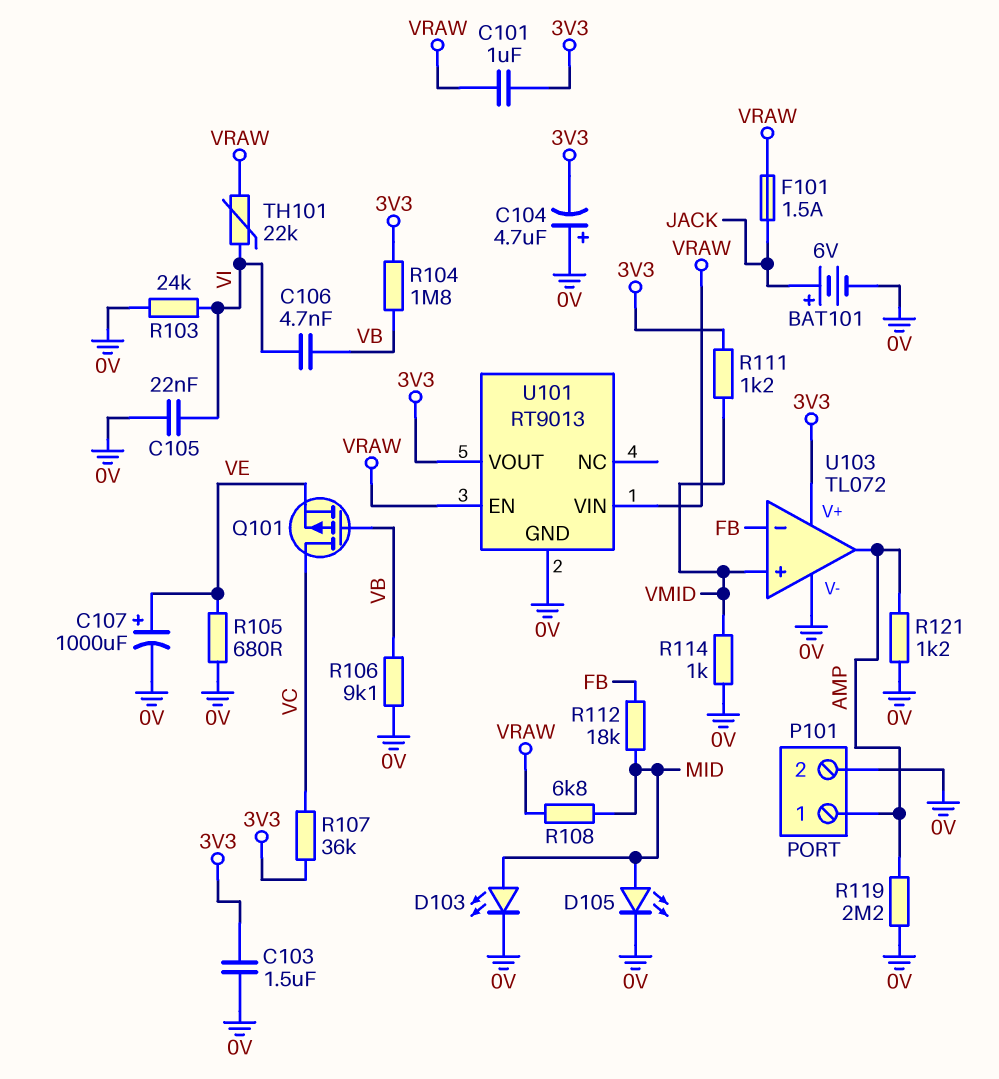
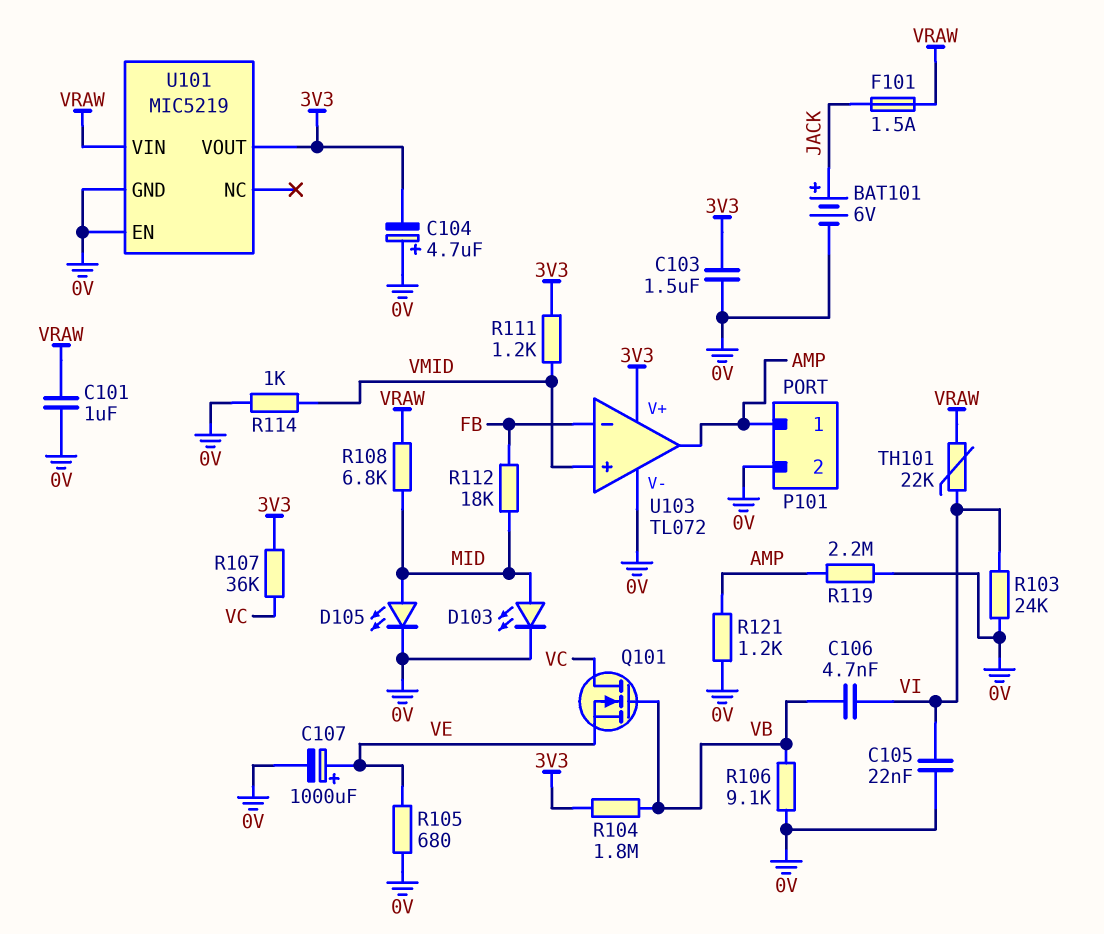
C101: 1uF (3V3, VRAW) -> 1uF (0V, VRAW)
Q101: PMOS (G VB, D VC, S VE) -> NMOS (G VB, D VC, S VE)
U101: RT9013 -> MIC5219
U101 pin EN: VRAW -> 0V

